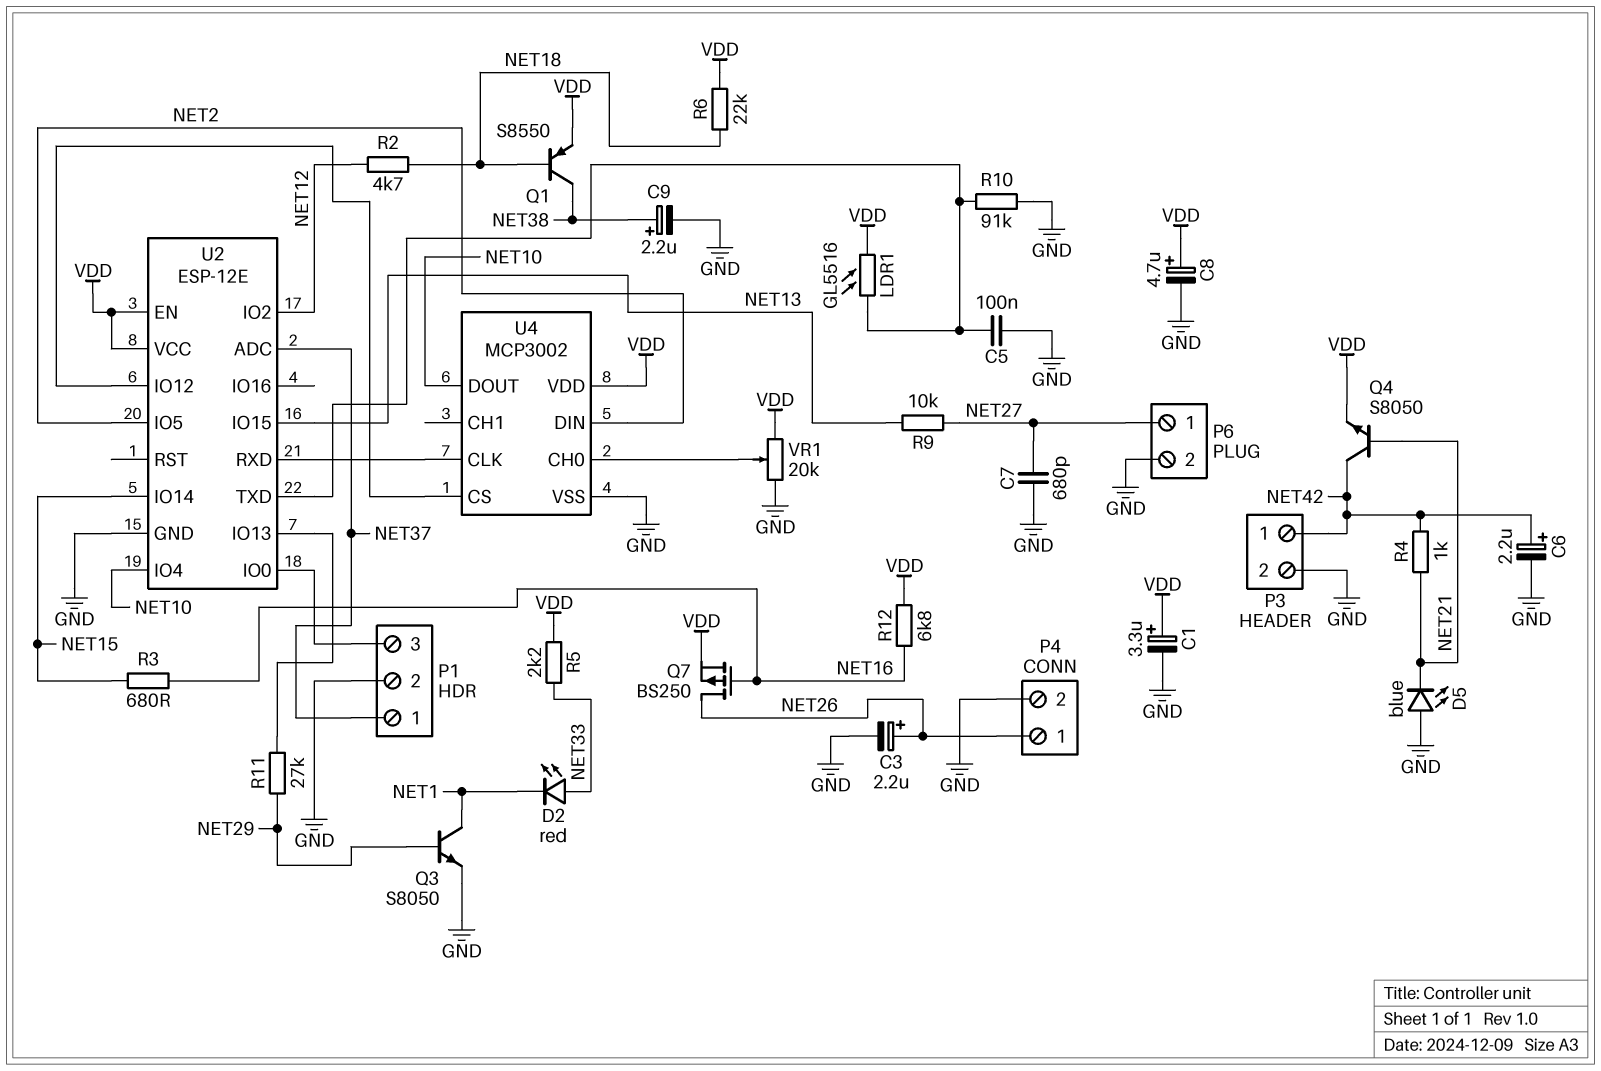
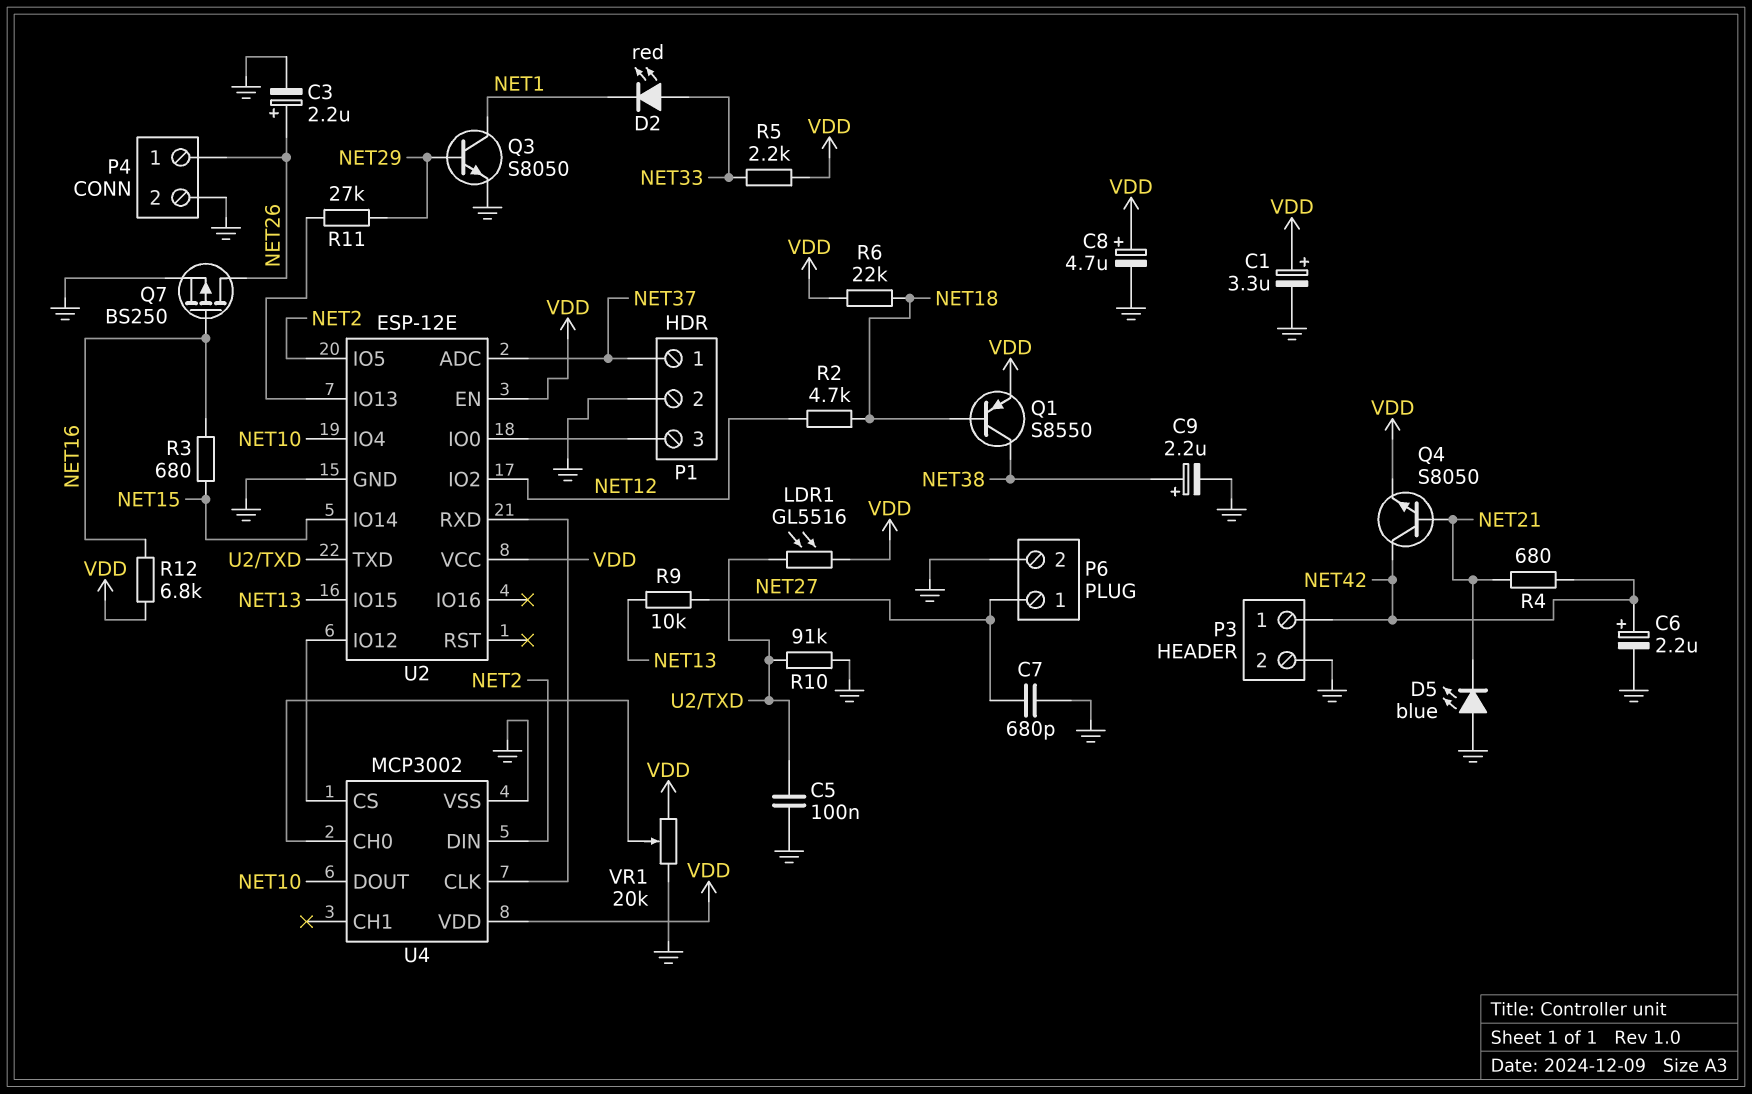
Q7: PMOS BS250 (G NET16, D NET26, S VDD) -> PMOS BS250 (G NET16, D NET26, S GND)
R4: 1k (NET21, NET42) -> 680 (NET21, NET42)

